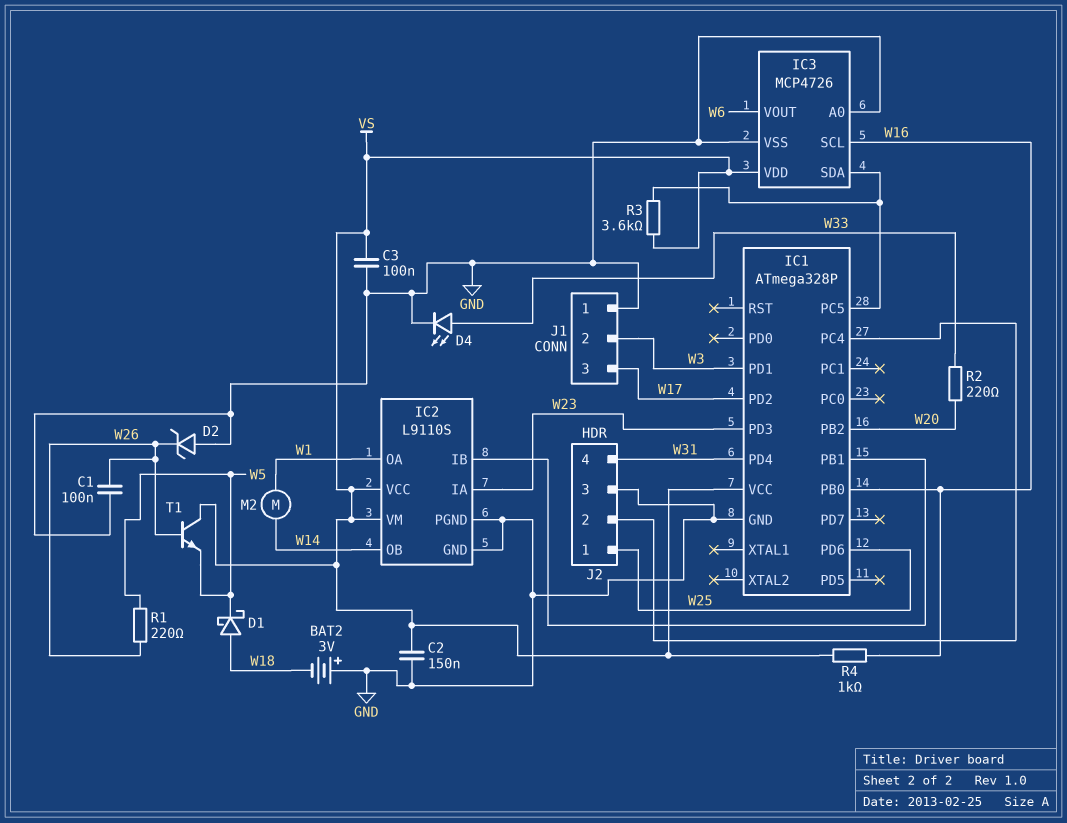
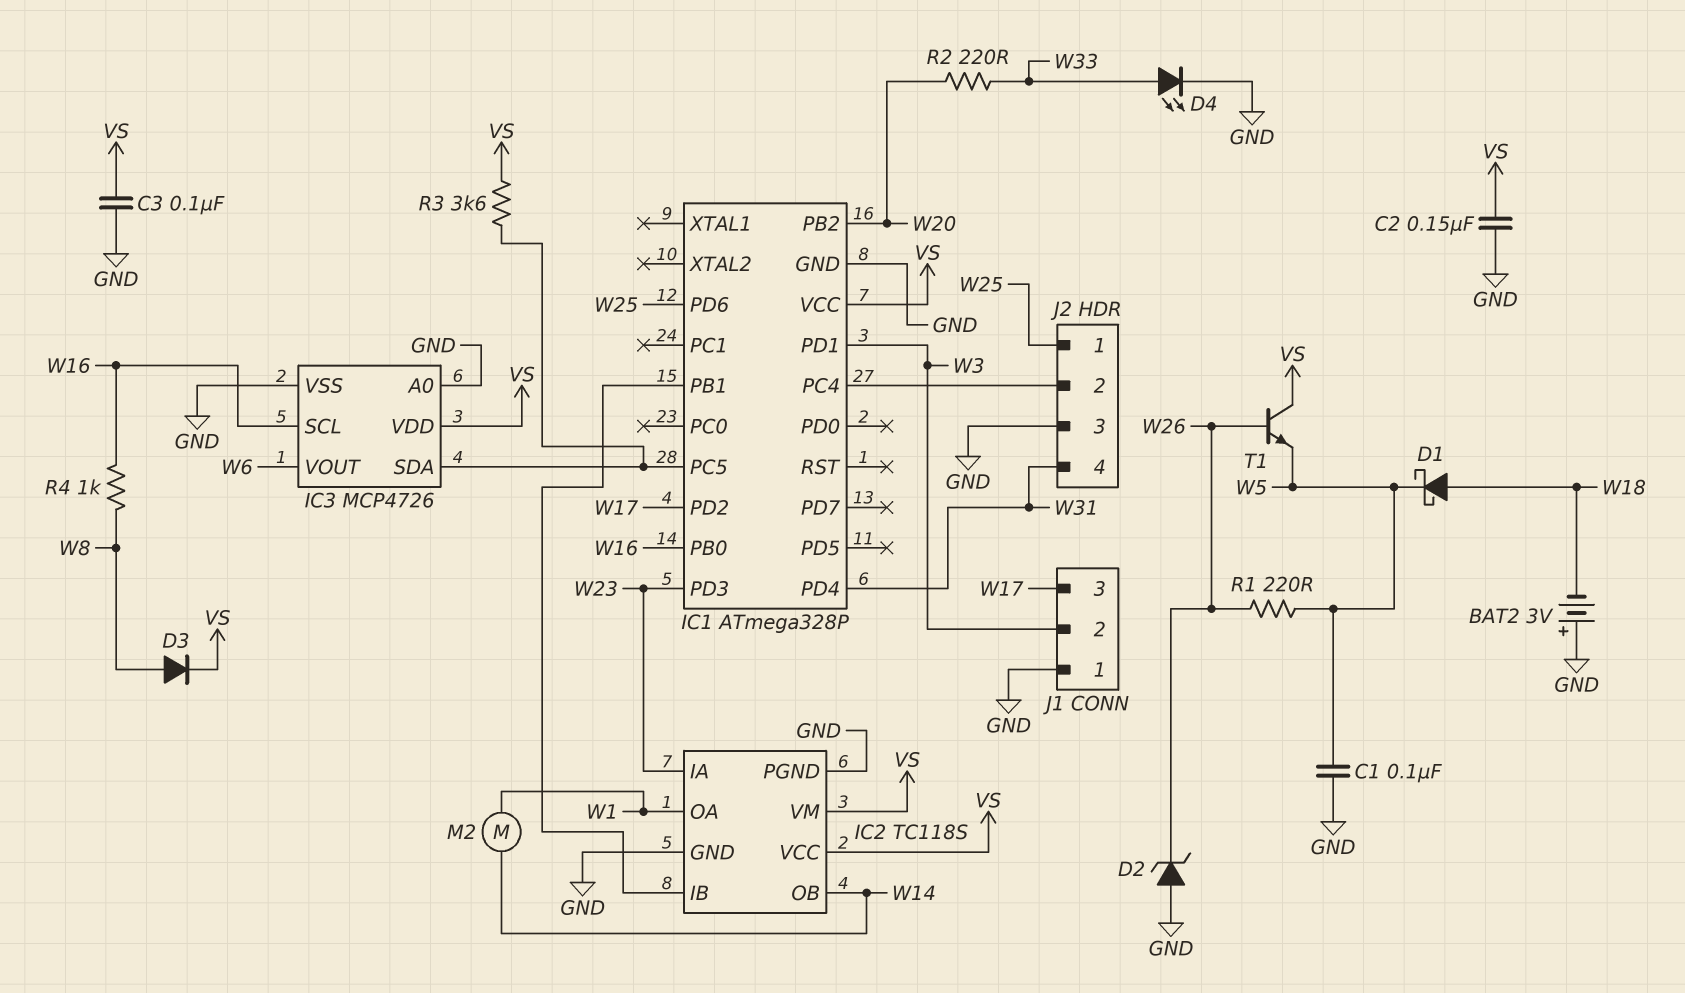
C1: 100nF (GND, W26) -> 100nF (GND, W5)
D3: none -> diode (A W8, K VS)
IC2: L9110S -> TC118S
R4: 1k (VS, W16) -> 1k (W8, W16)

